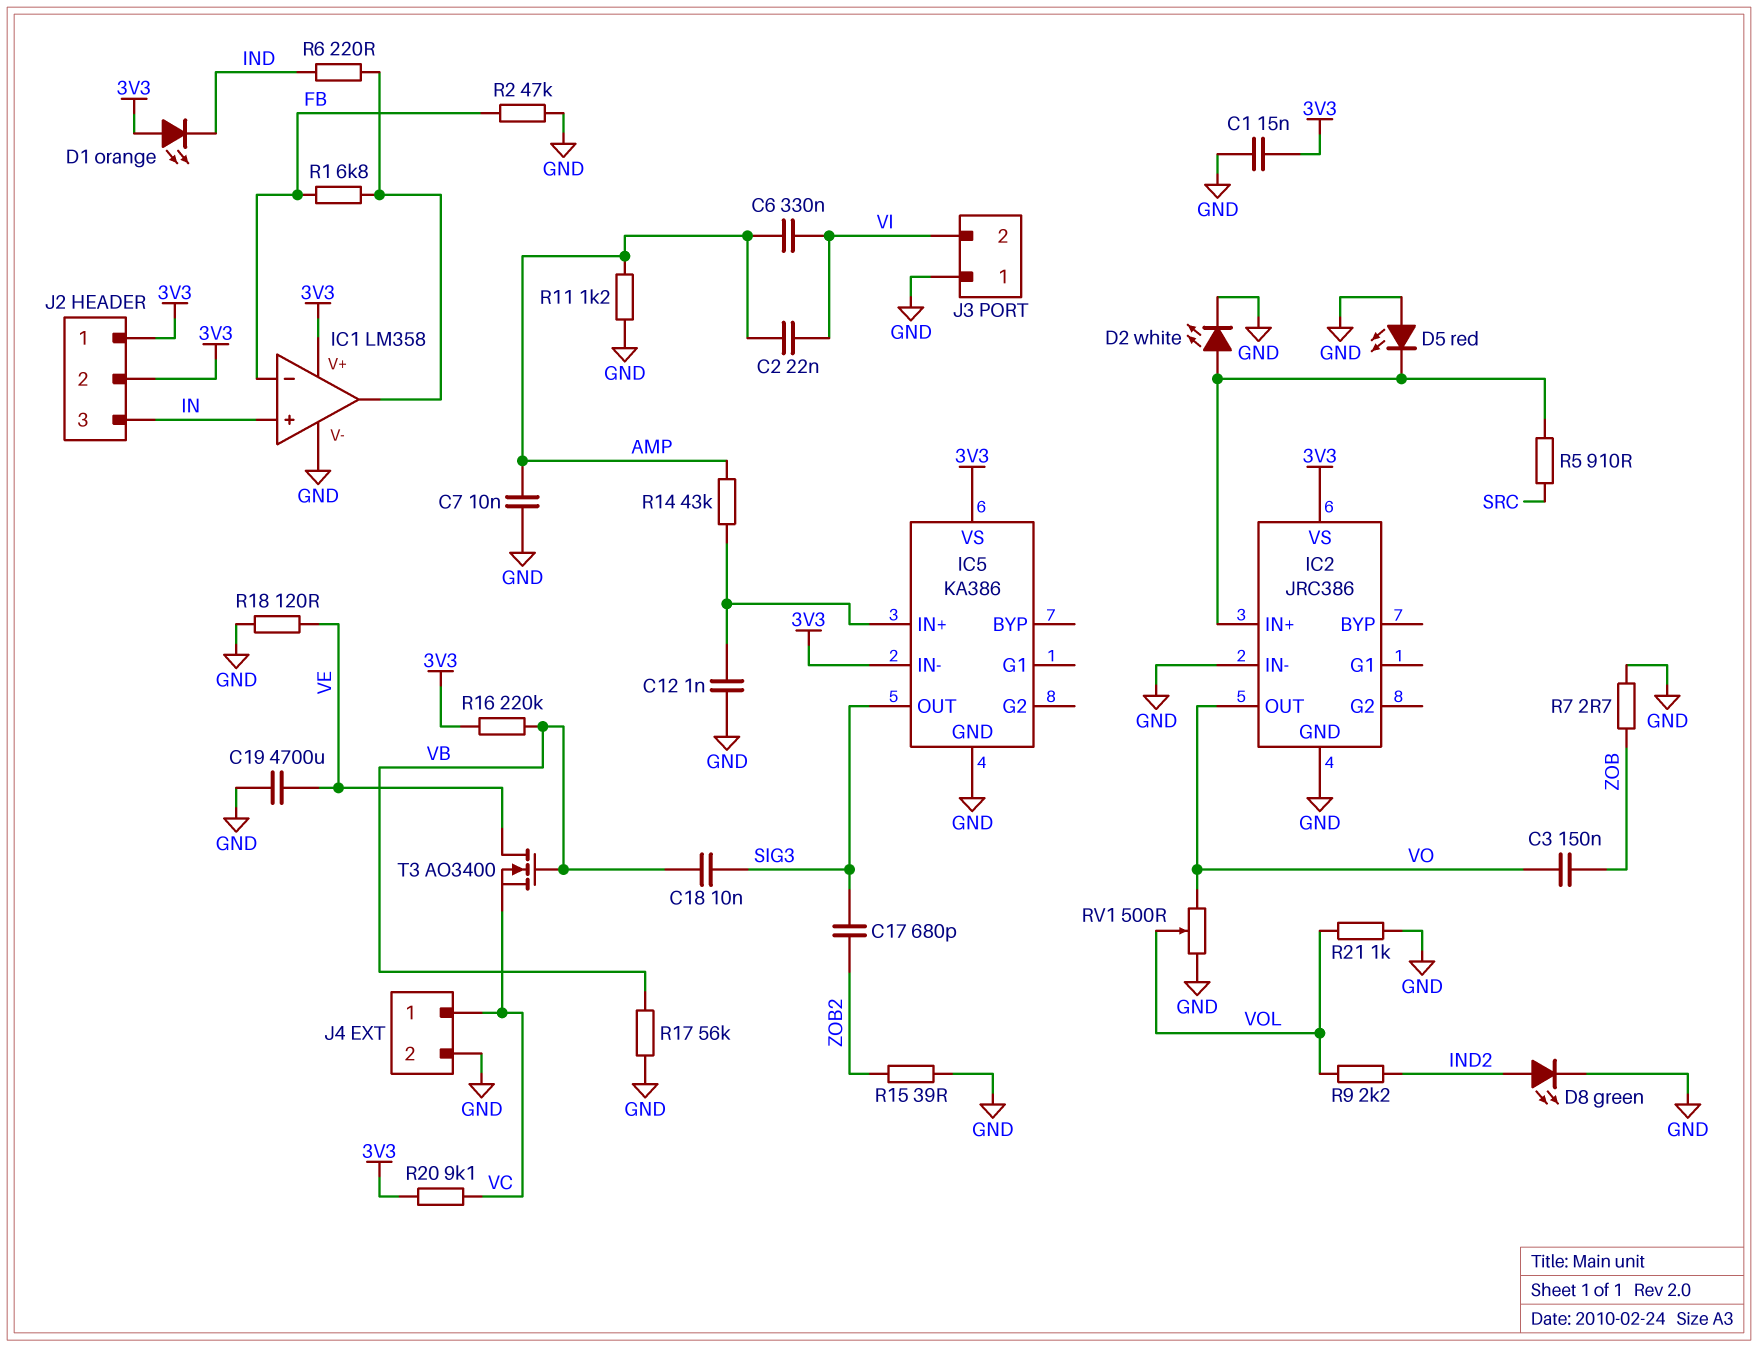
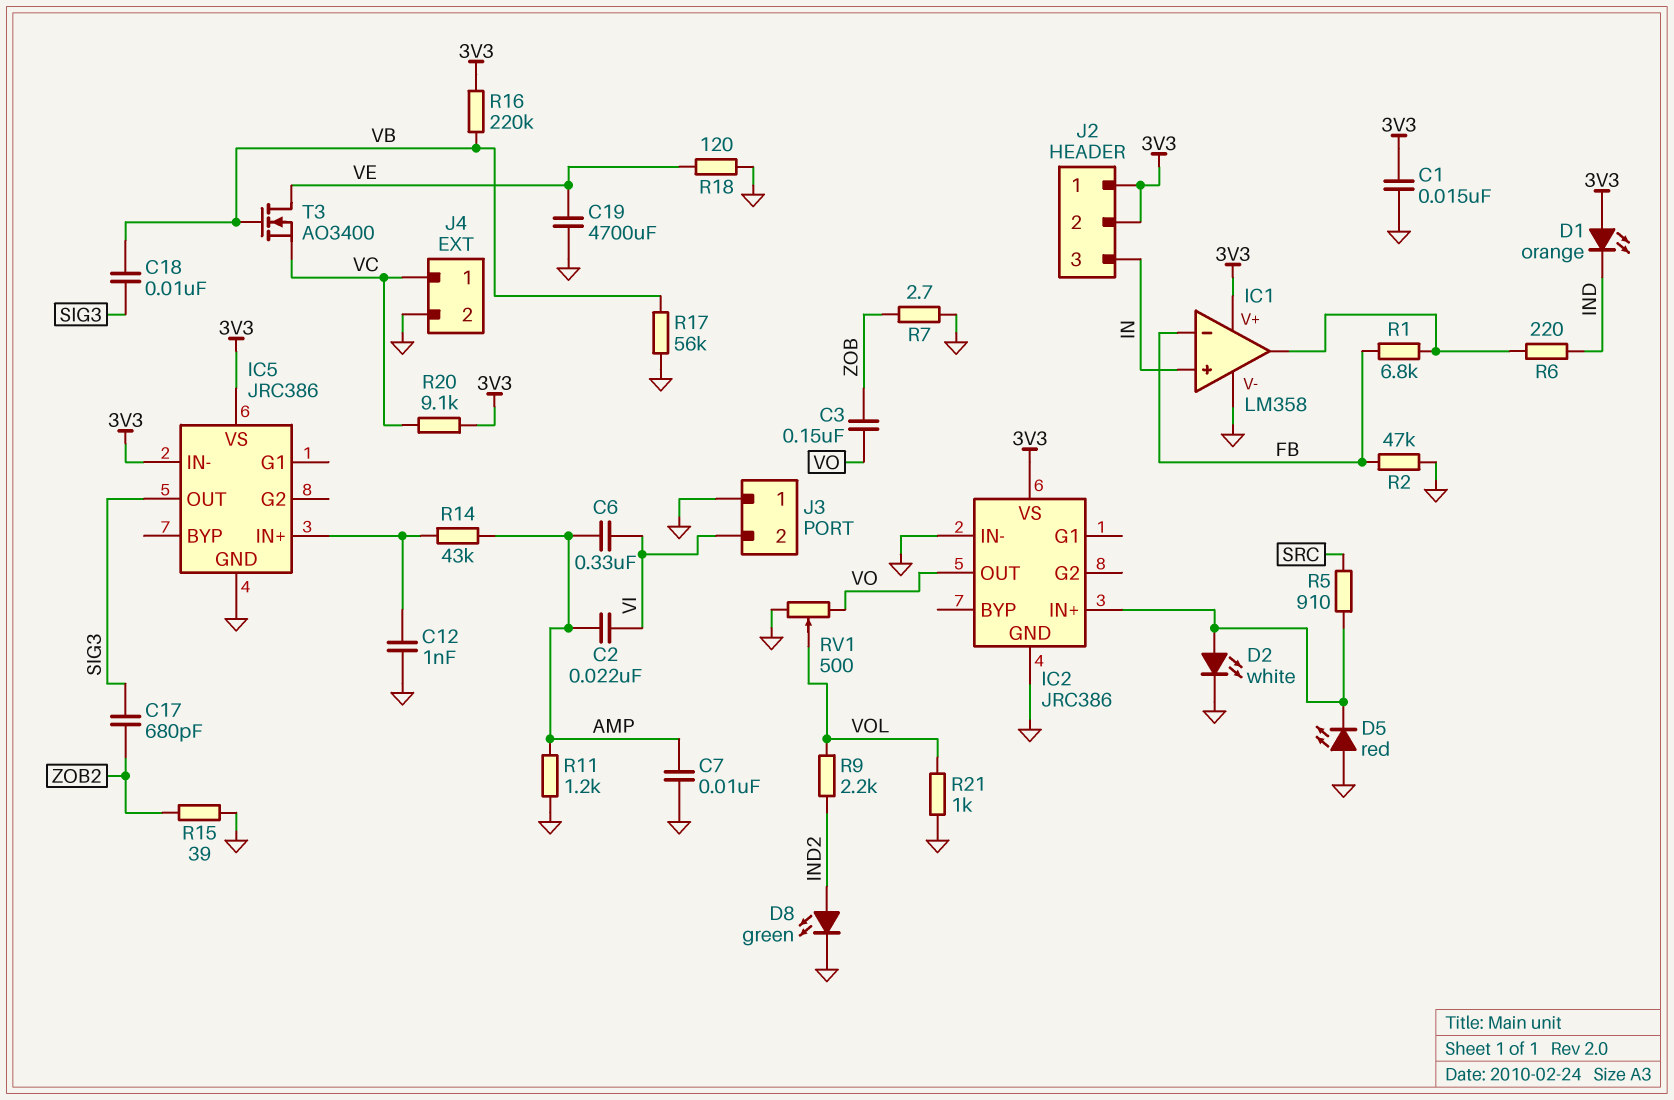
IC5: KA386 -> JRC386

